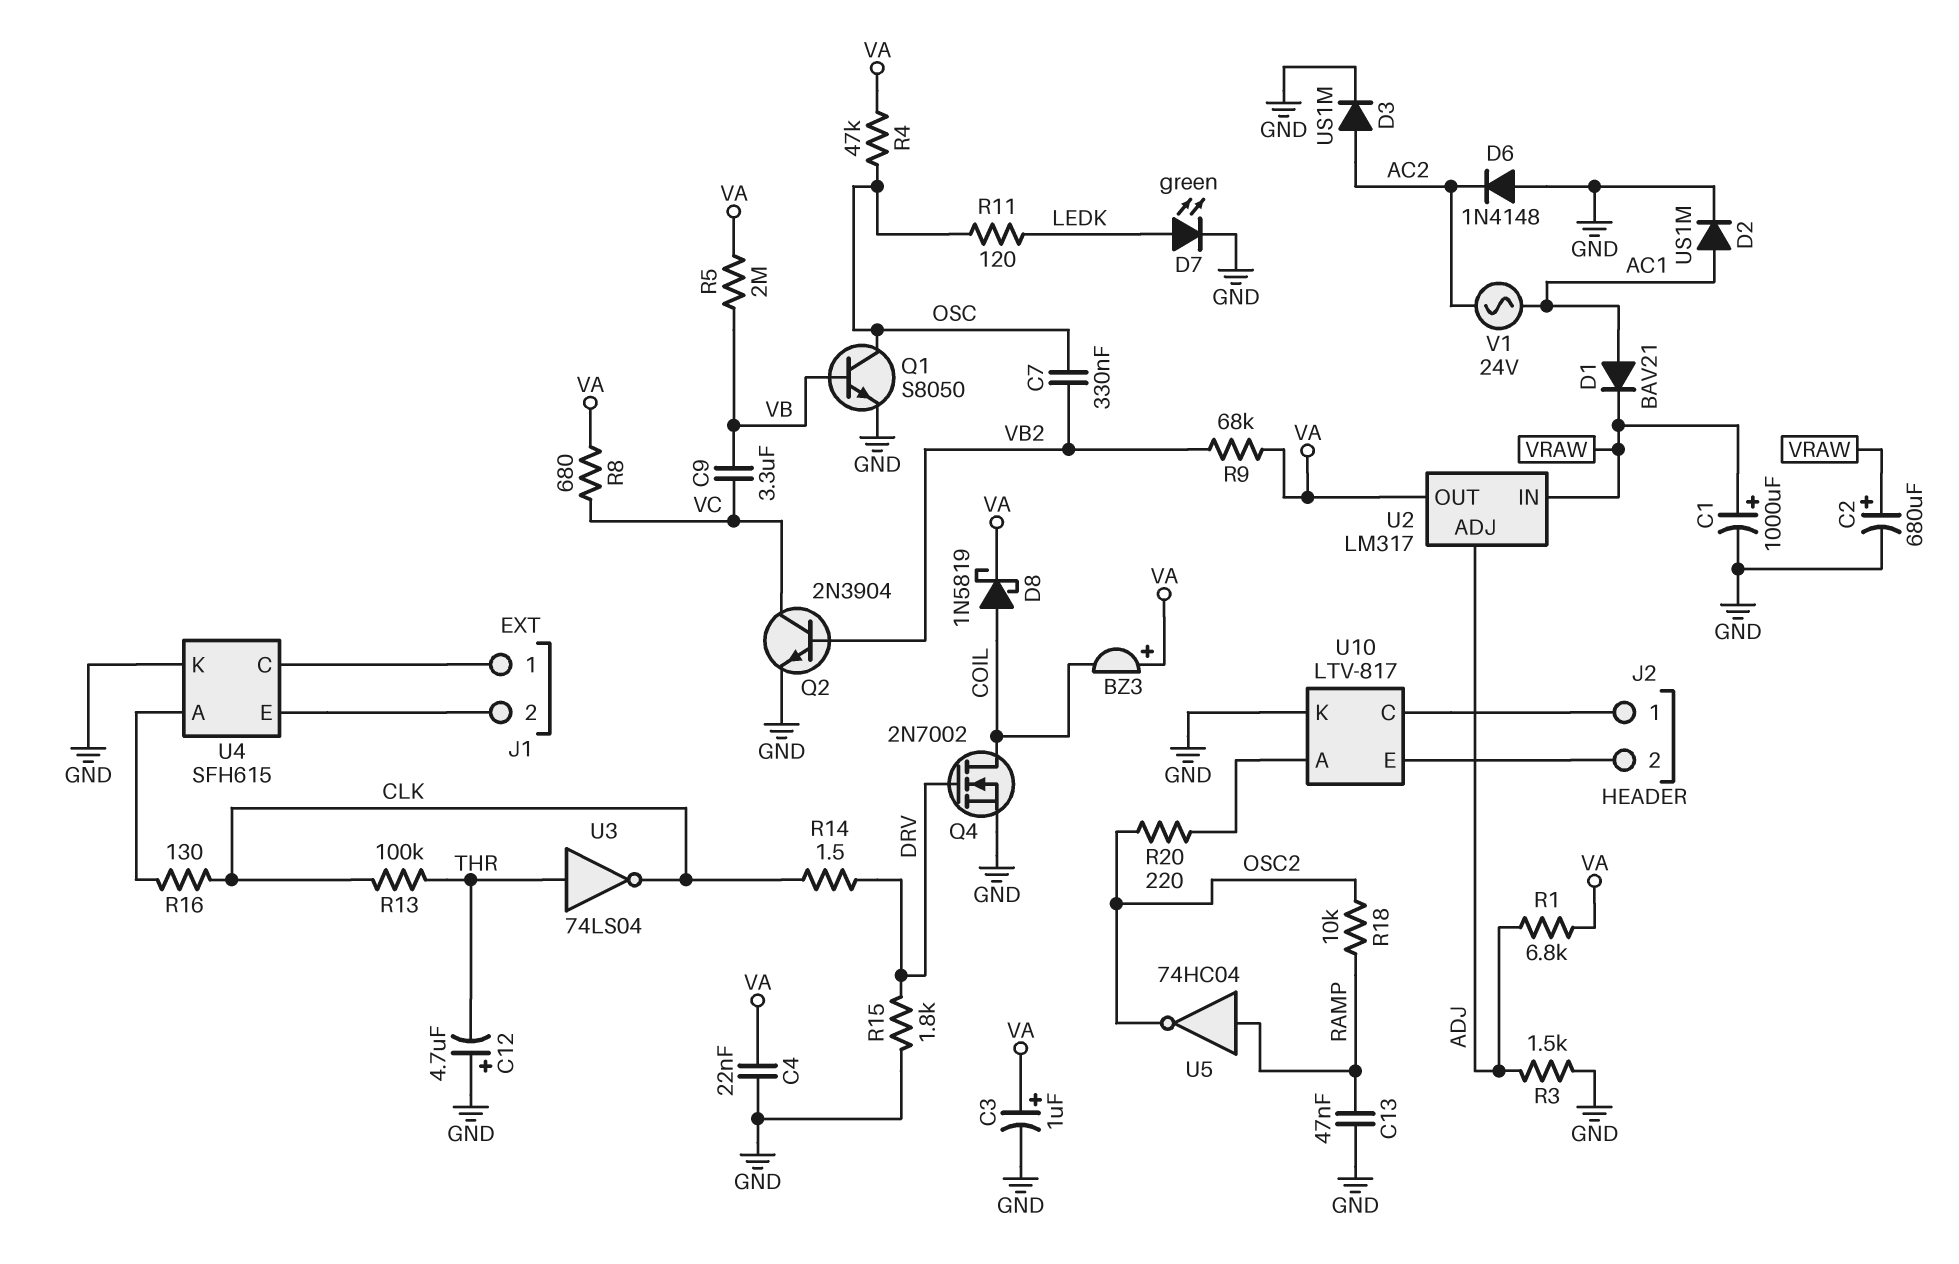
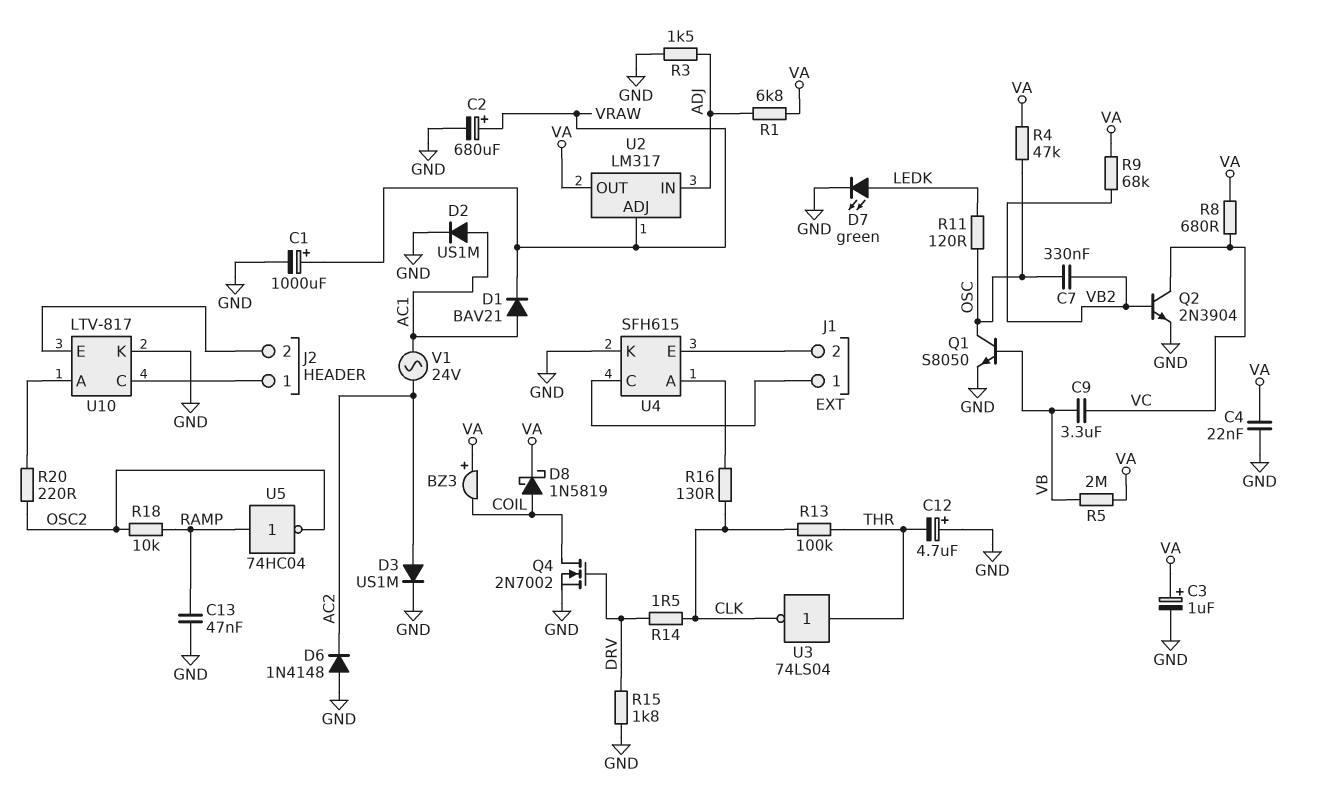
U2 pin ADJ: ADJ -> VRAW
U2 pin IN: VRAW -> ADJ

